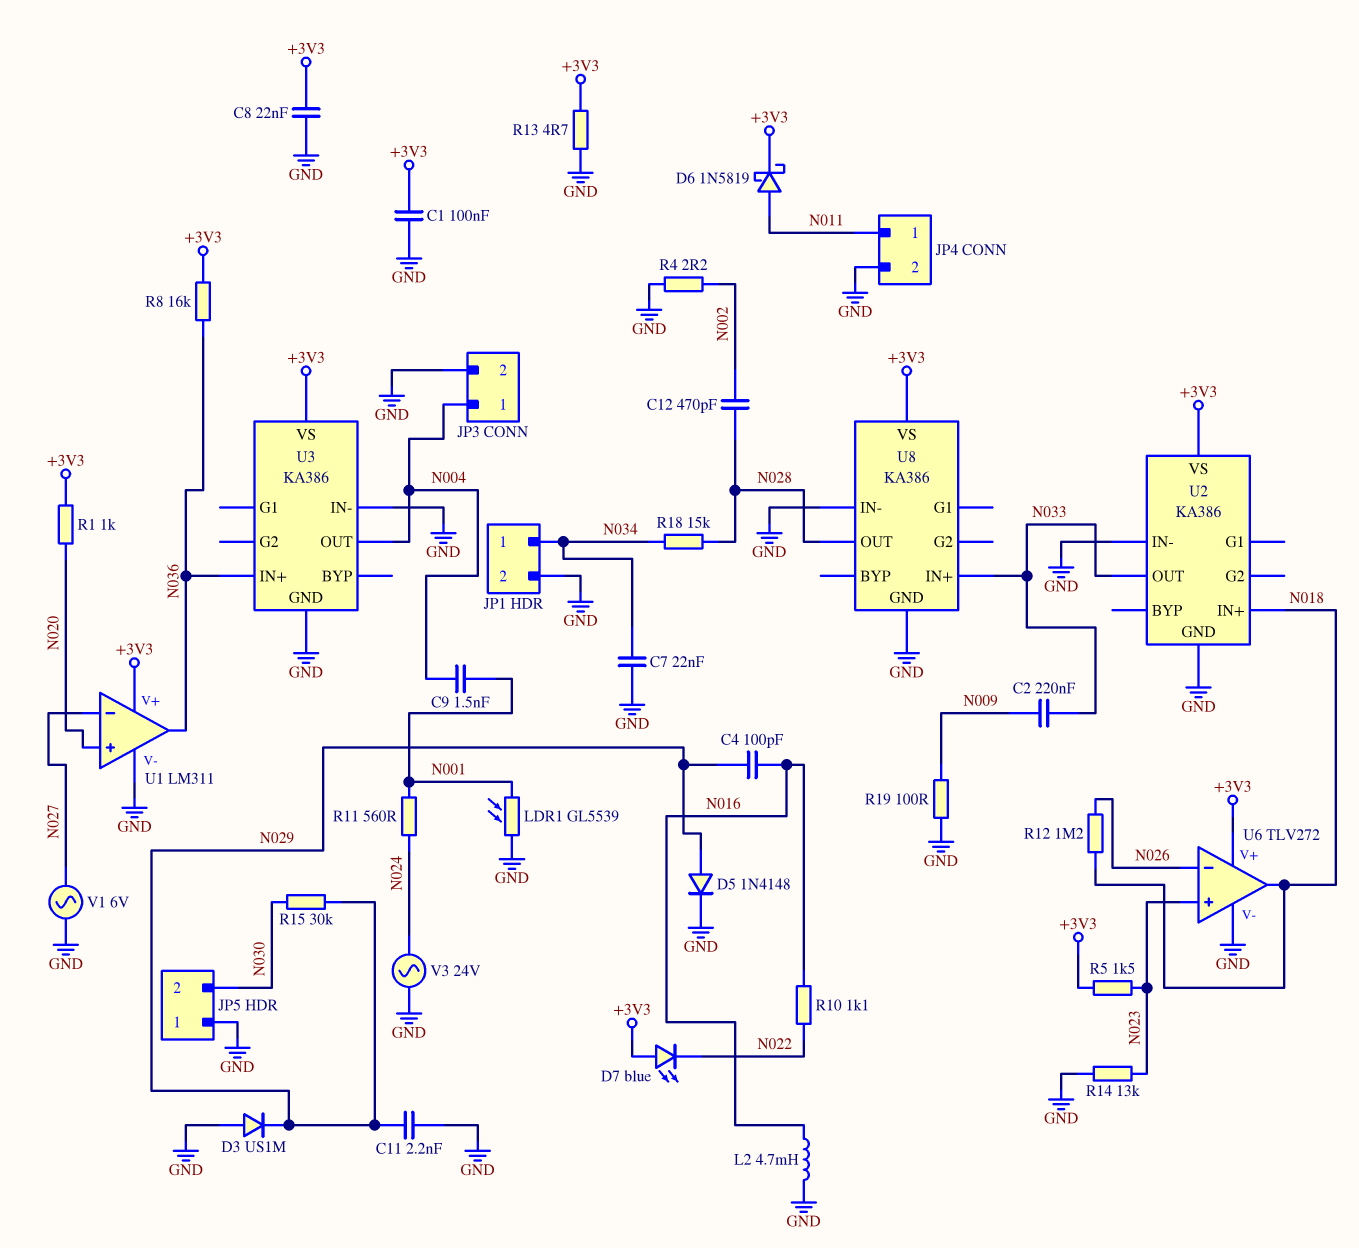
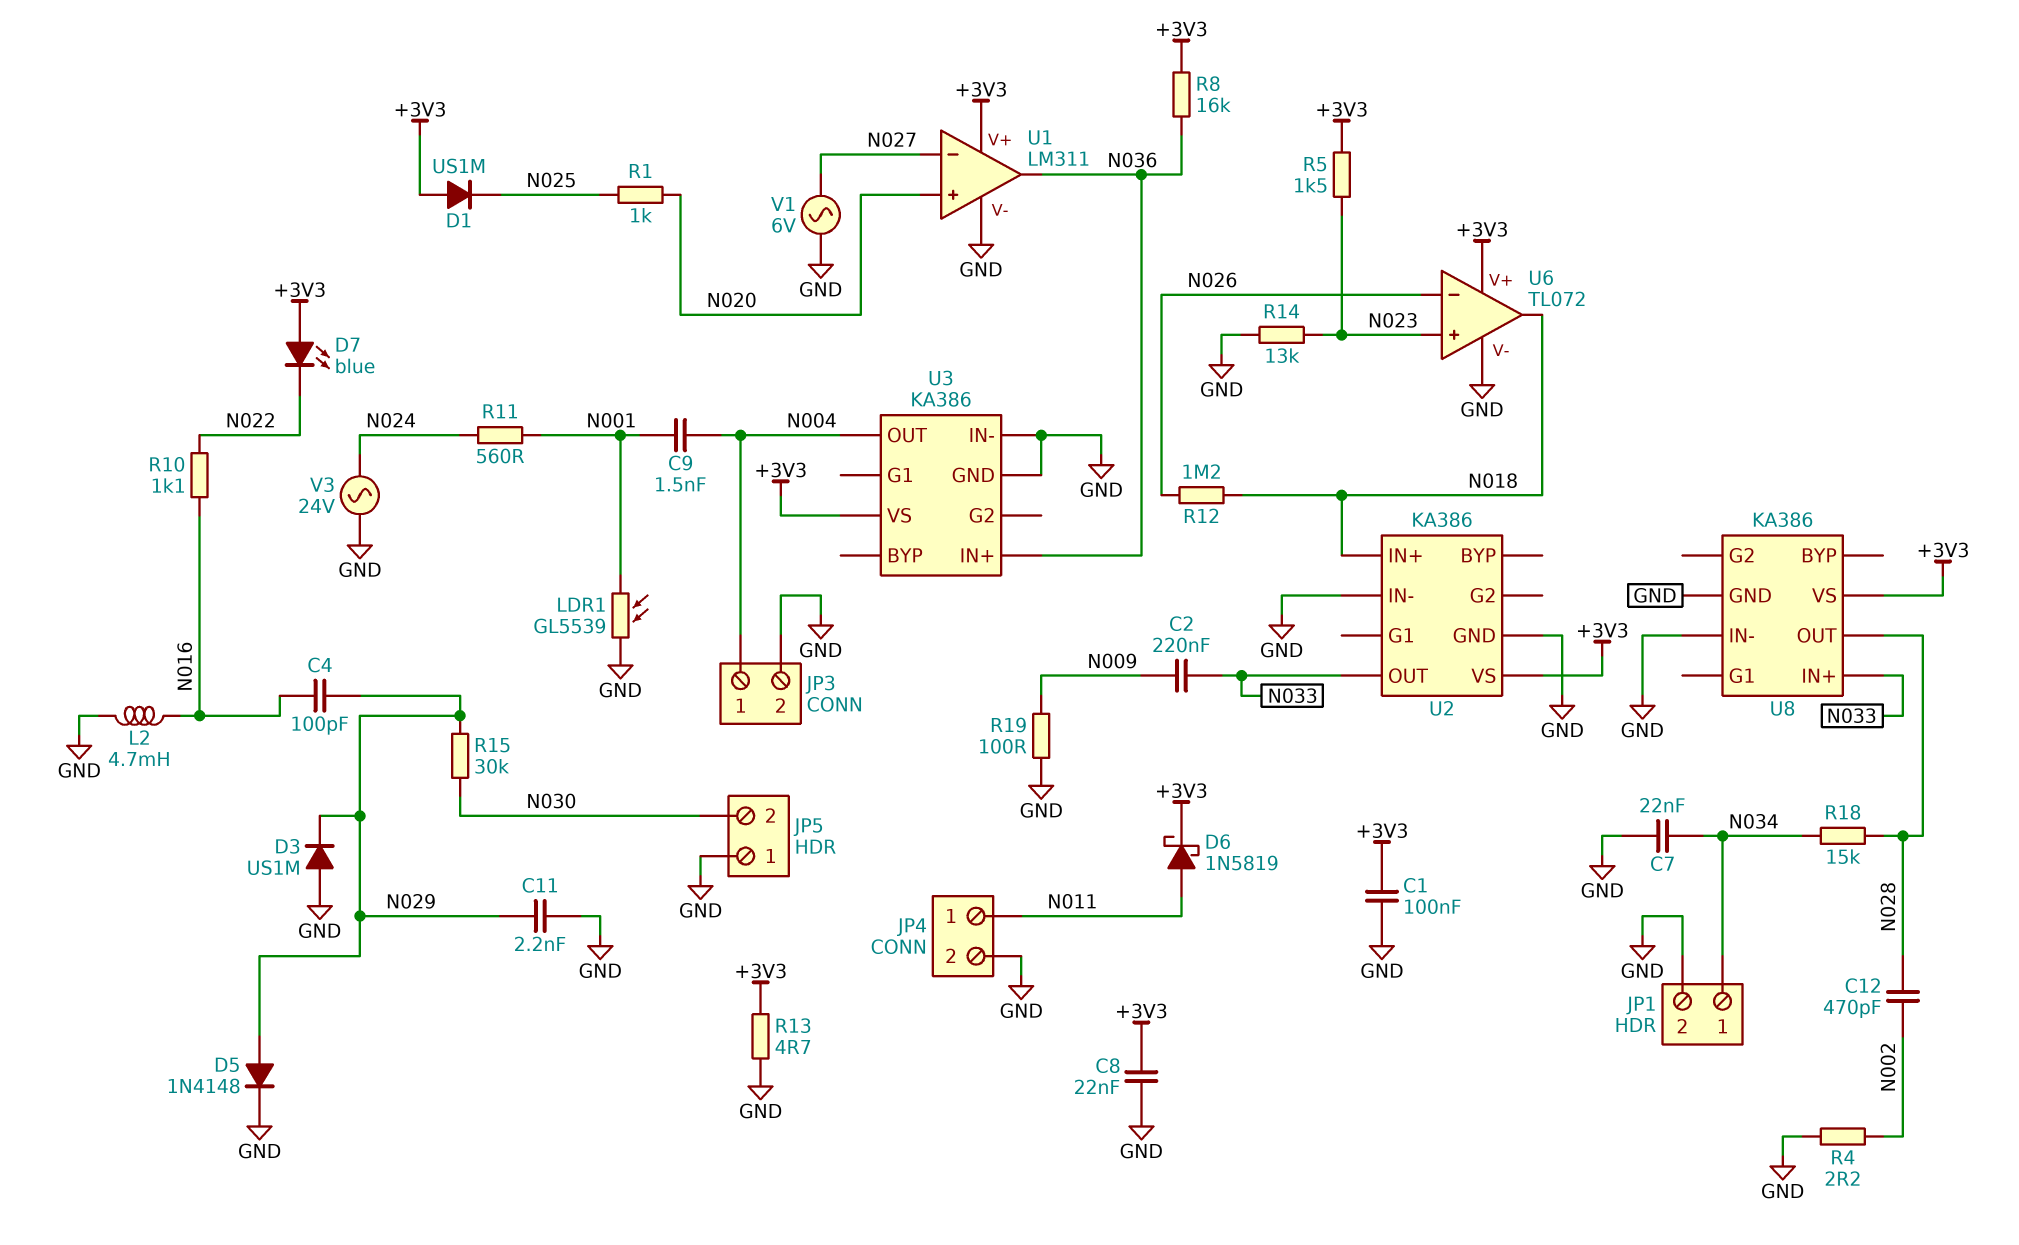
D1: none -> diode US1M (A +3V3, K N025)
R1: 1k (+3V3, N020) -> 1k (N020, N025)
U6: TLV272 -> TL072

